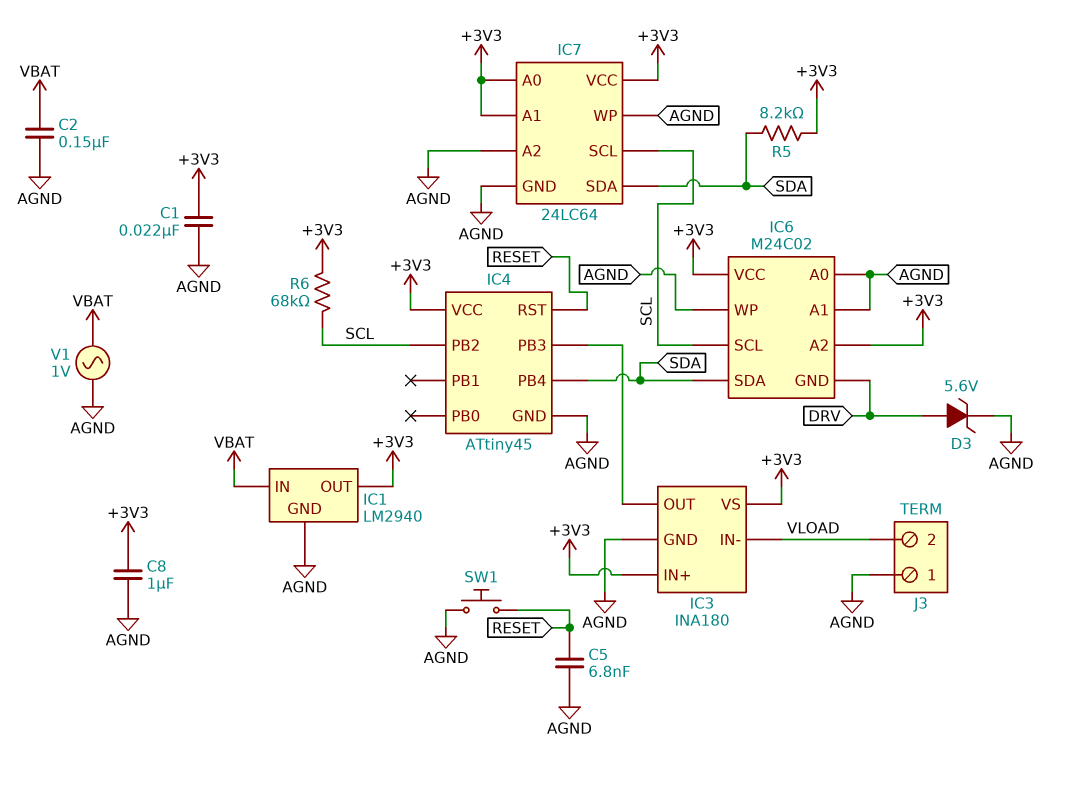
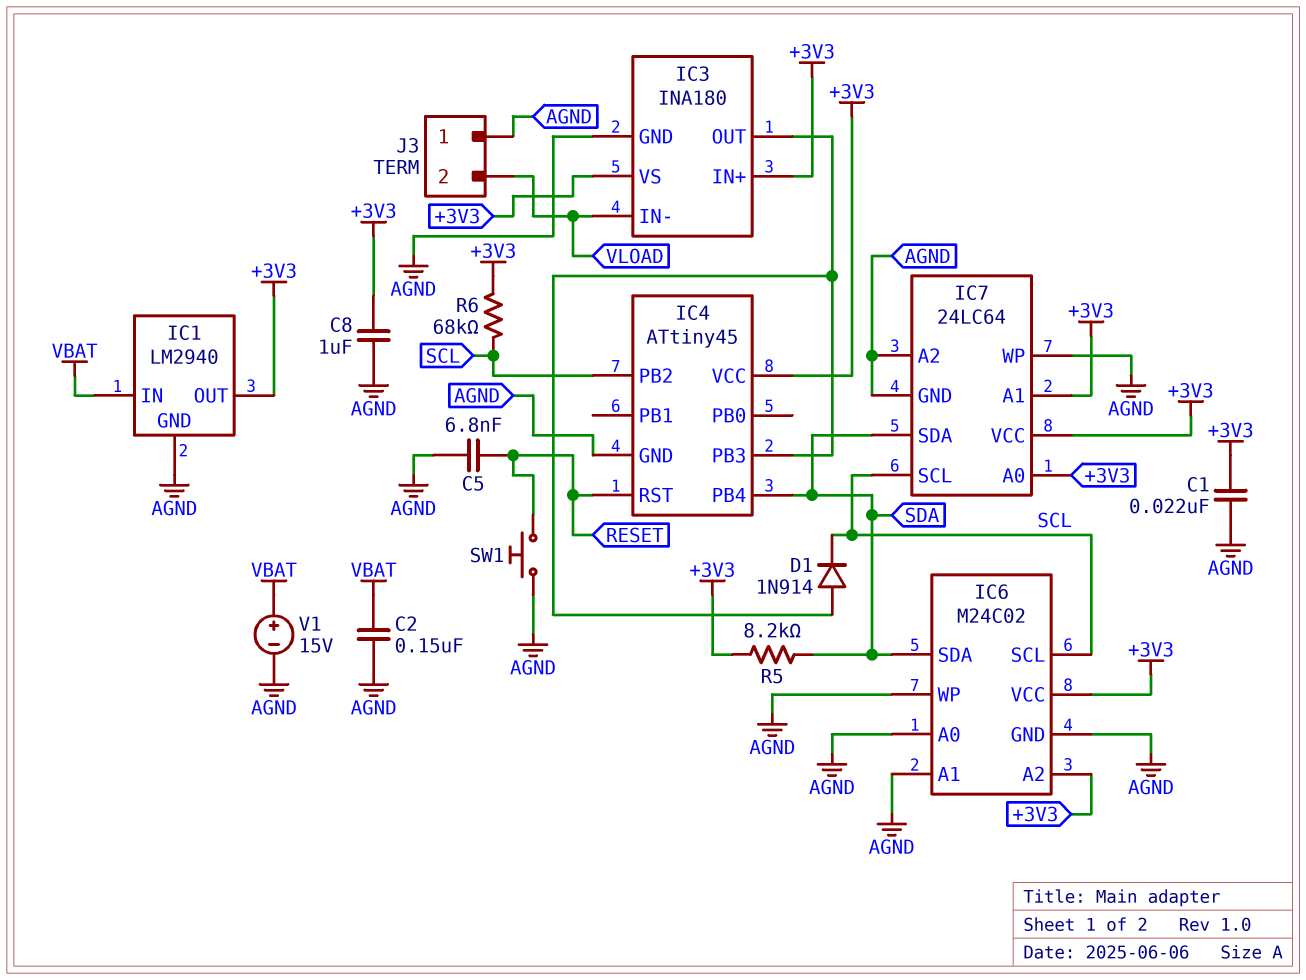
D1: none -> diode 1N914 (A IC3/OUT, K SCL)
D3: zener 5.6V (A DRV, K AGND) -> none
IC6 pin GND: DRV -> AGND
V1: AC 1V (AGND, VBAT) -> 15V (plus VBAT, minus AGND)

